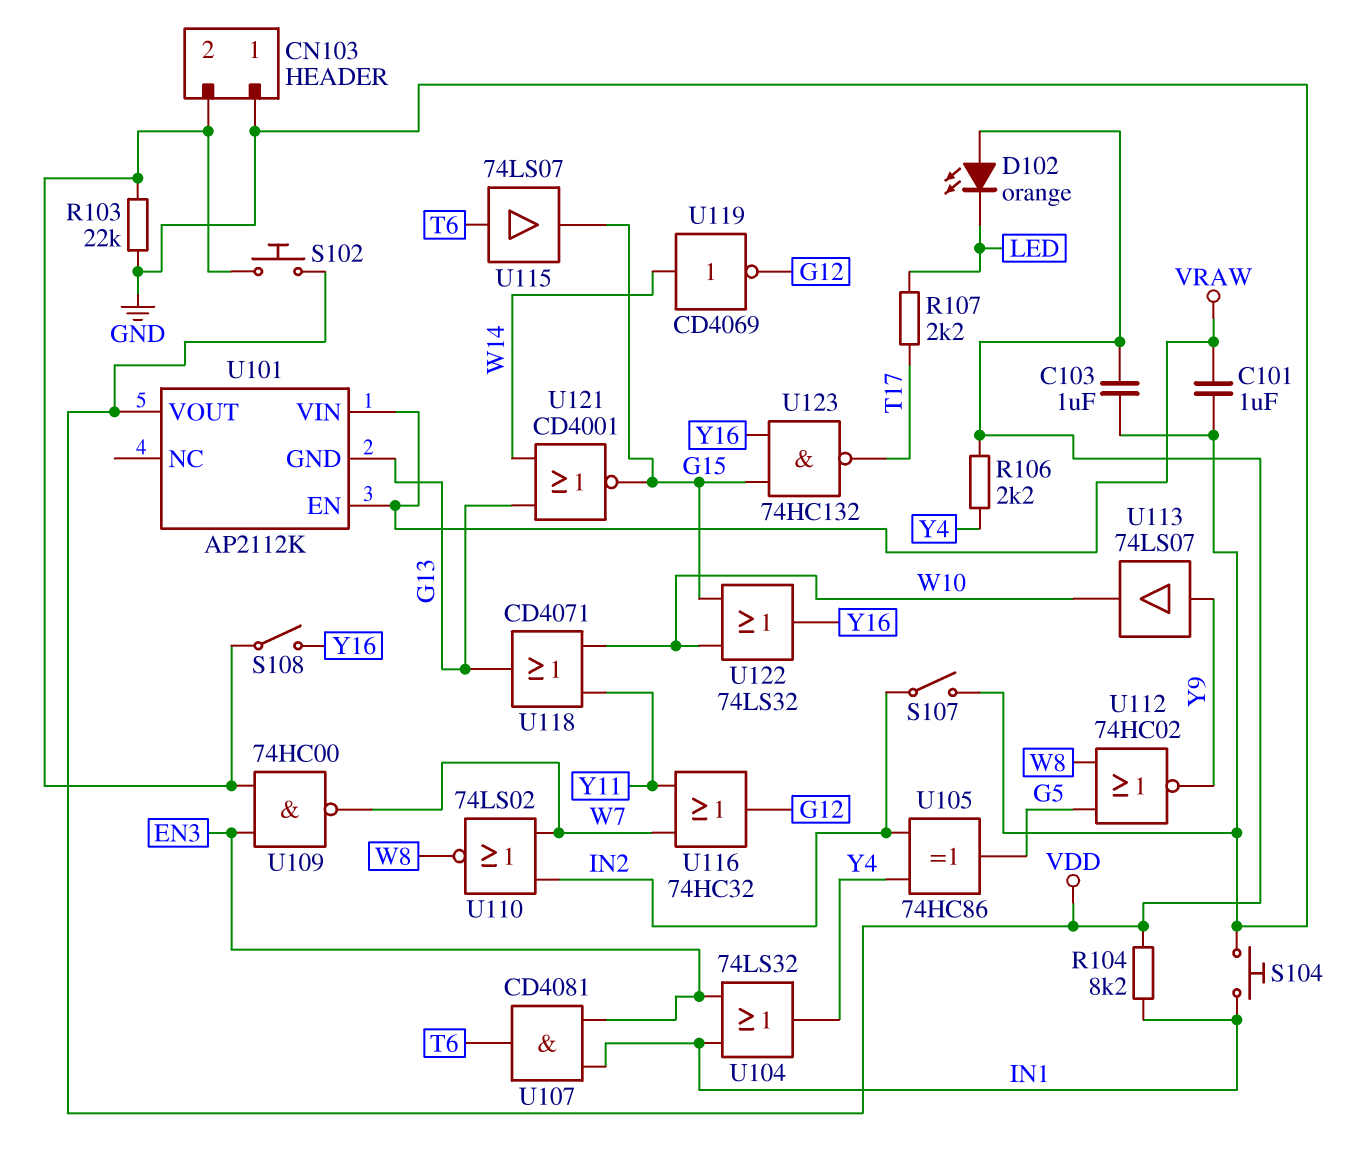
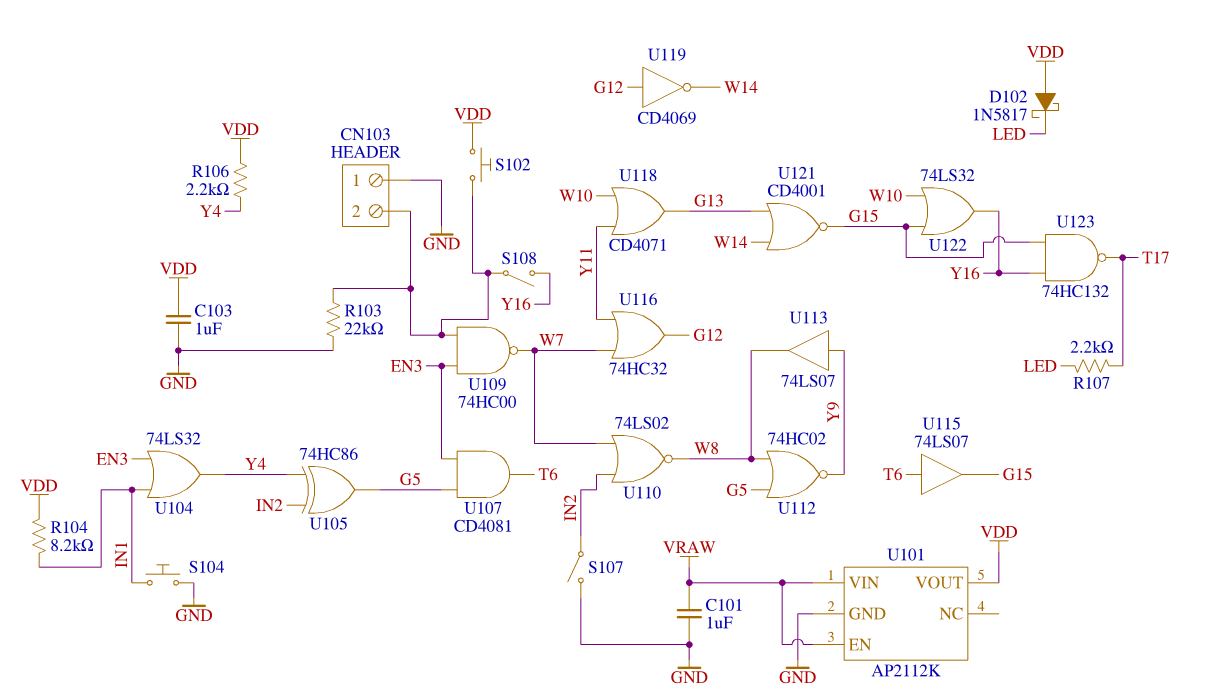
D102: LED orange (A VDD, K LED) -> schottky 1N5817 (A VDD, K LED)
U101 pin GND: G13 -> GND
U107: AND CD4081 (in EN3, in IN1, out T6) -> AND CD4081 (in EN3, in G5, out T6)
U113: buffer 74LS07 (in Y9, out W10) -> buffer 74LS07 (in Y9, out W8)
U119: NOT CD4069 (in W14, out G12) -> NOT CD4069 (in G12, out W14)

